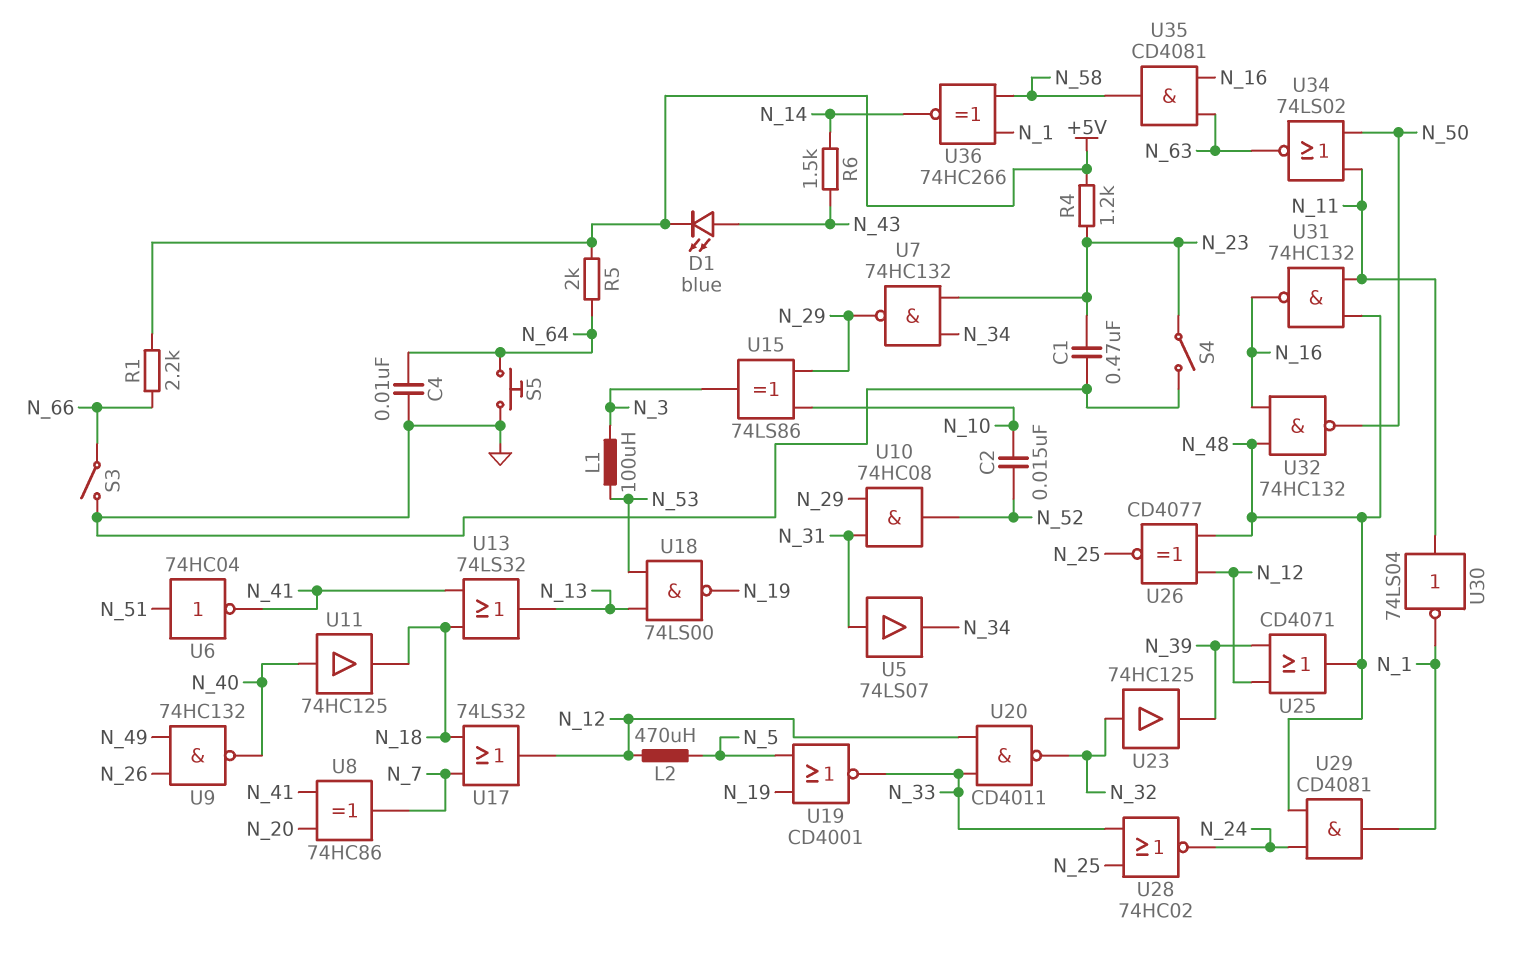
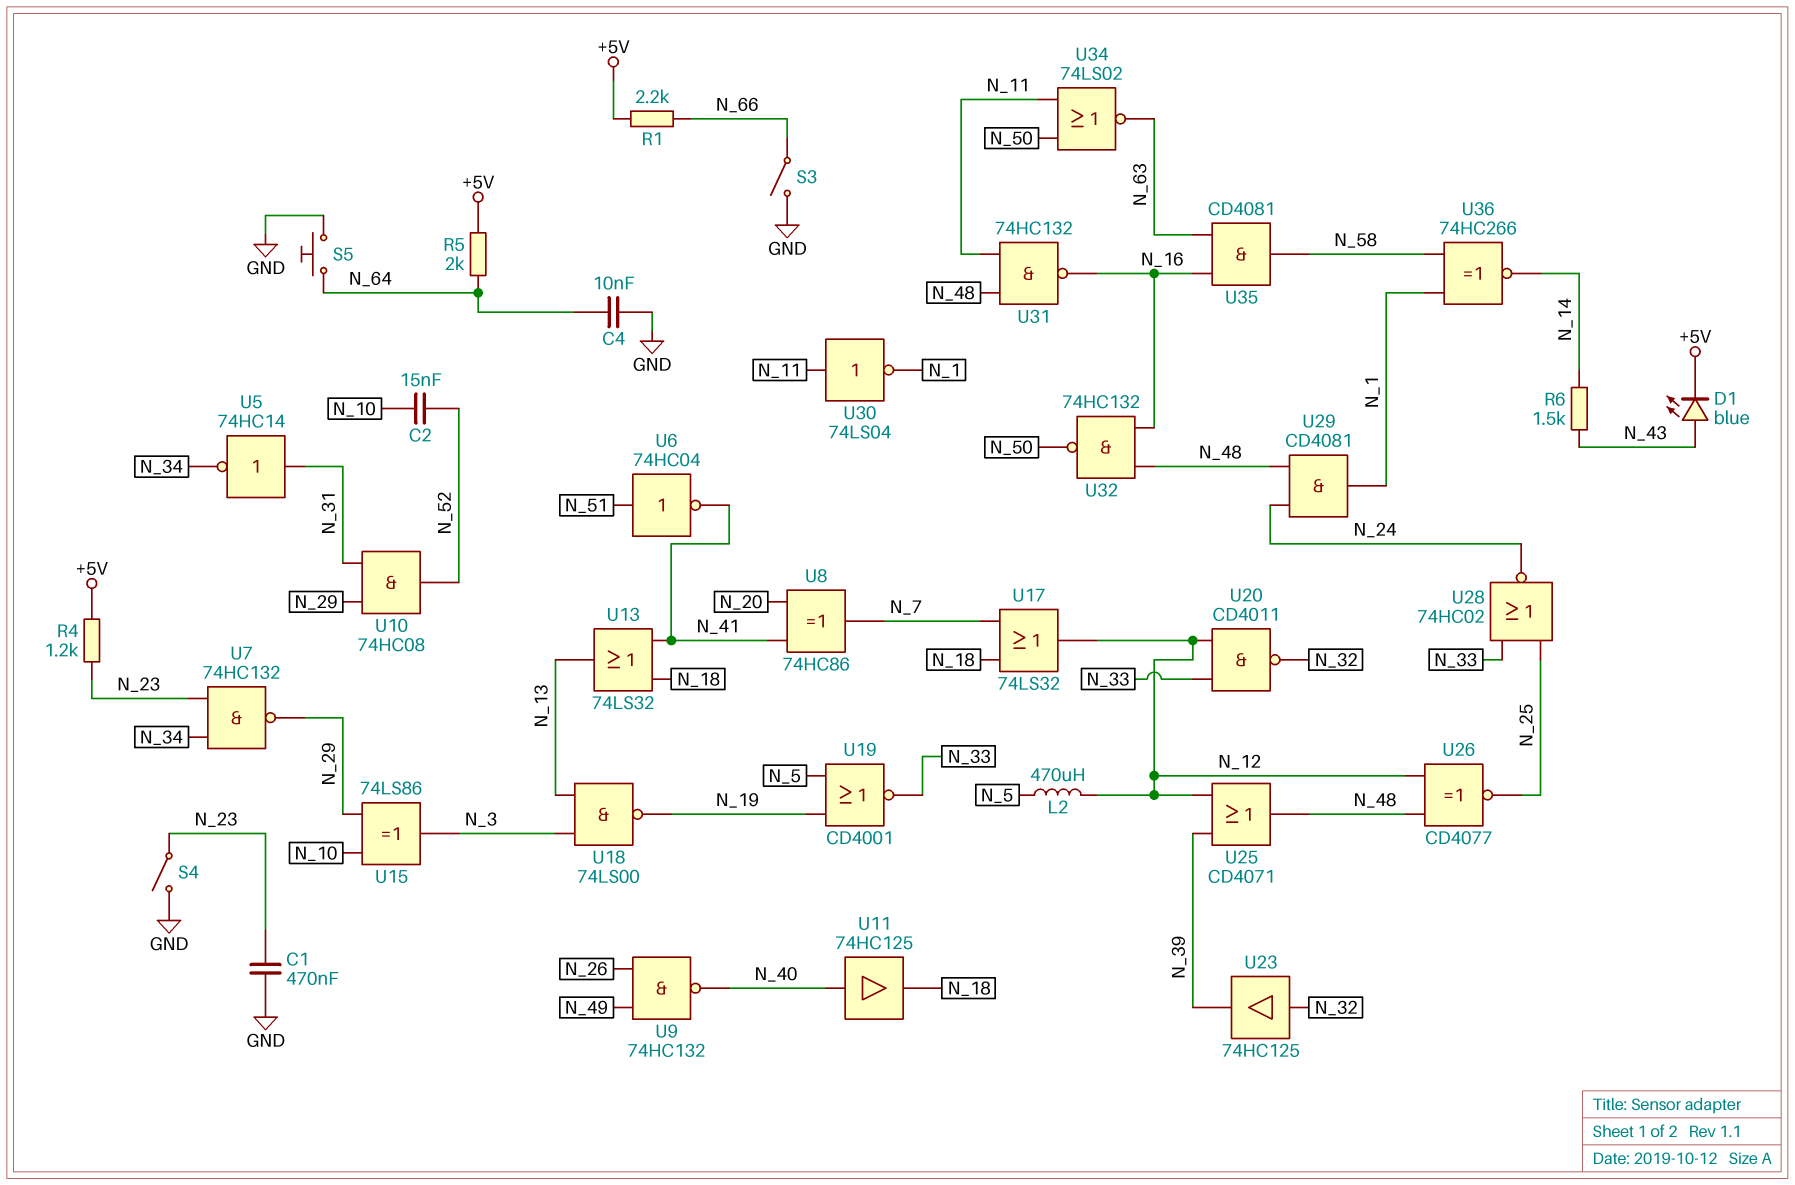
L1: 100uH (N_3, N_53) -> none
U5: buffer 74LS07 (in N_31, out N_34) -> NOT 74HC14 (in N_31, out N_34)
U18: NAND 74LS00 (in N_13, in N_53, out N_19) -> NAND 74LS00 (in N_3, in N_13, out N_19)

